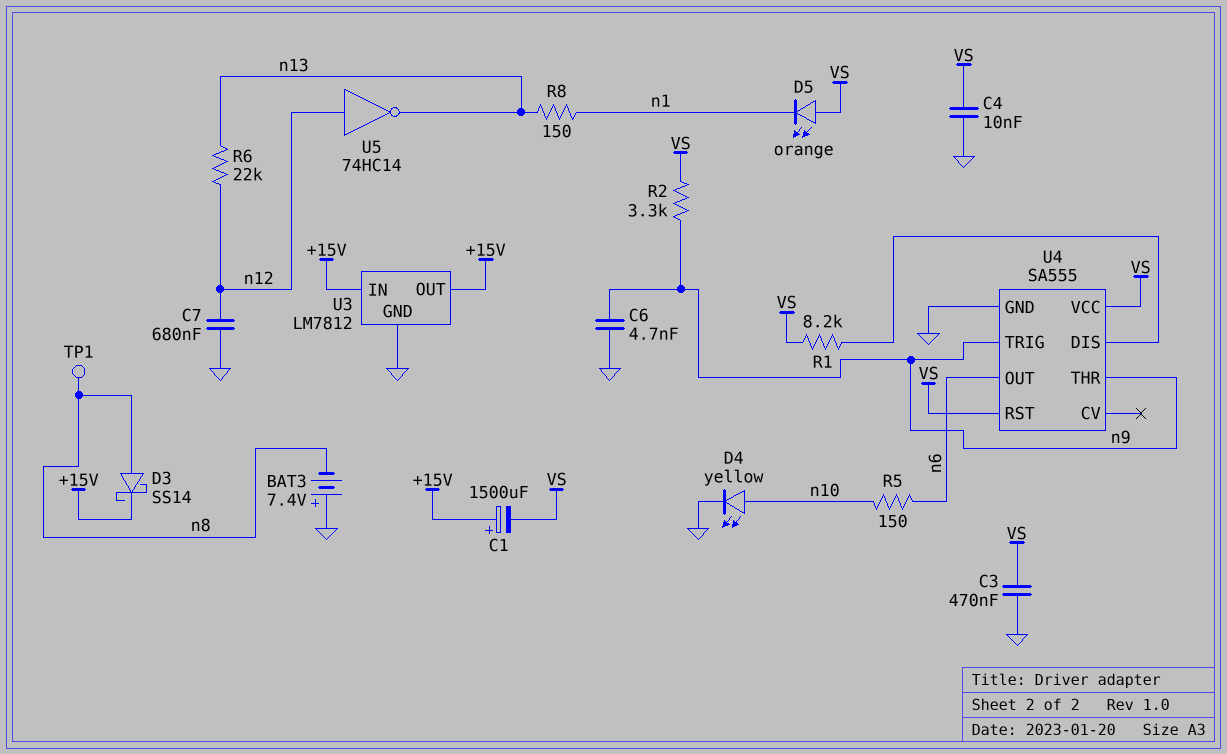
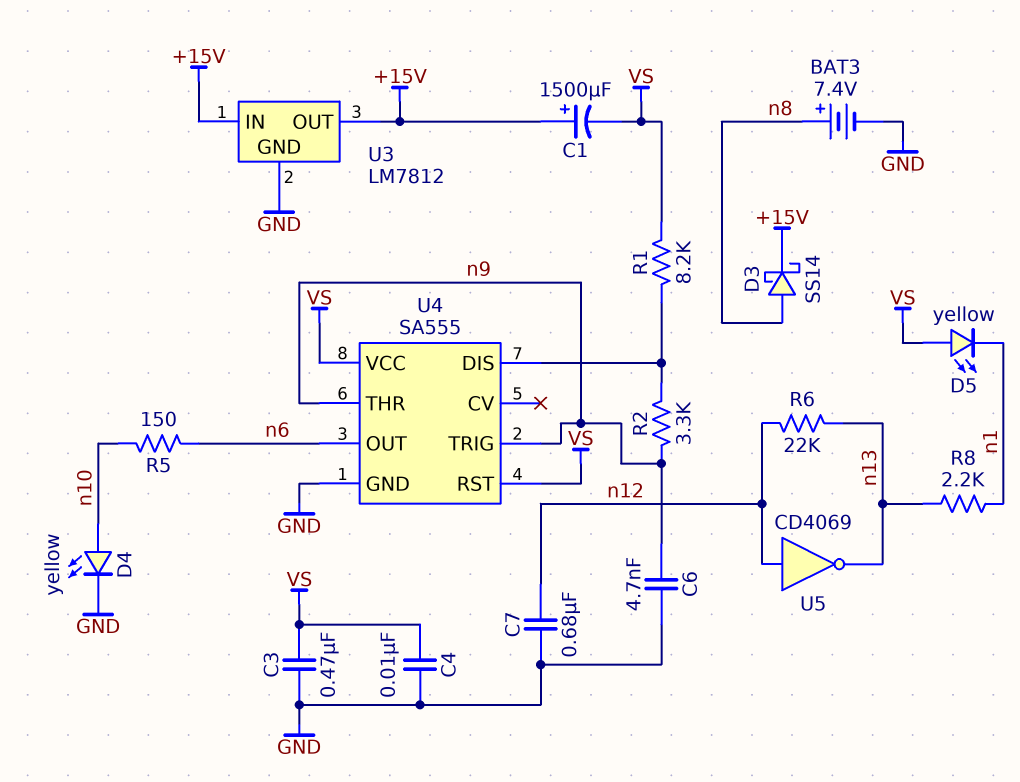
BAT3: 7.4V (plus GND, minus n8) -> 7.4V (plus n8, minus GND)
D5: LED orange (A VS, K n1) -> LED yellow (A VS, K n1)
R2: 3.3k (VS, n9) -> 3.3k (U4/DIS, n9)
R8: 150 (n1, n13) -> 2.2k (n1, n13)
TP1: test point (n8) -> none
U5: NOT 74HC14 (in n12, out n13) -> NOT CD4069 (in n12, out n13)

